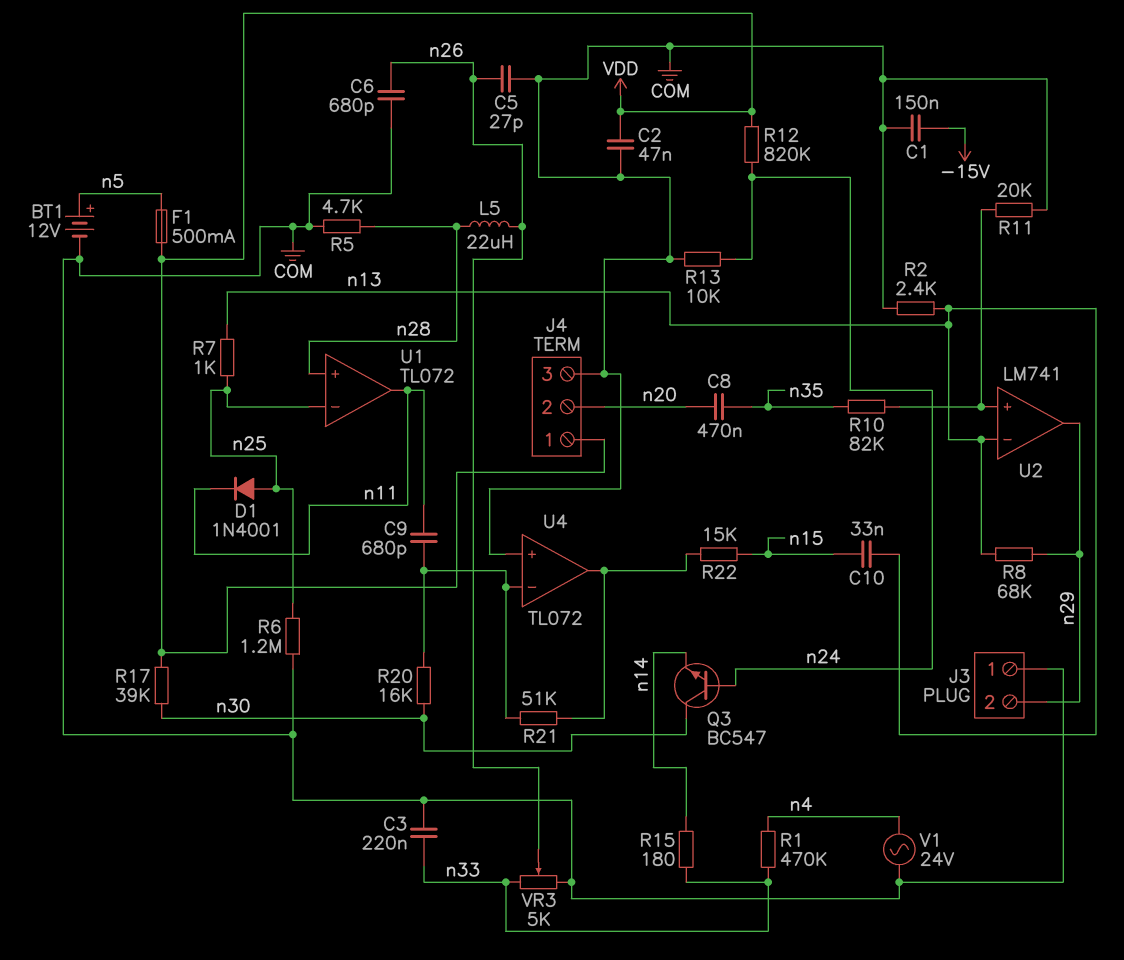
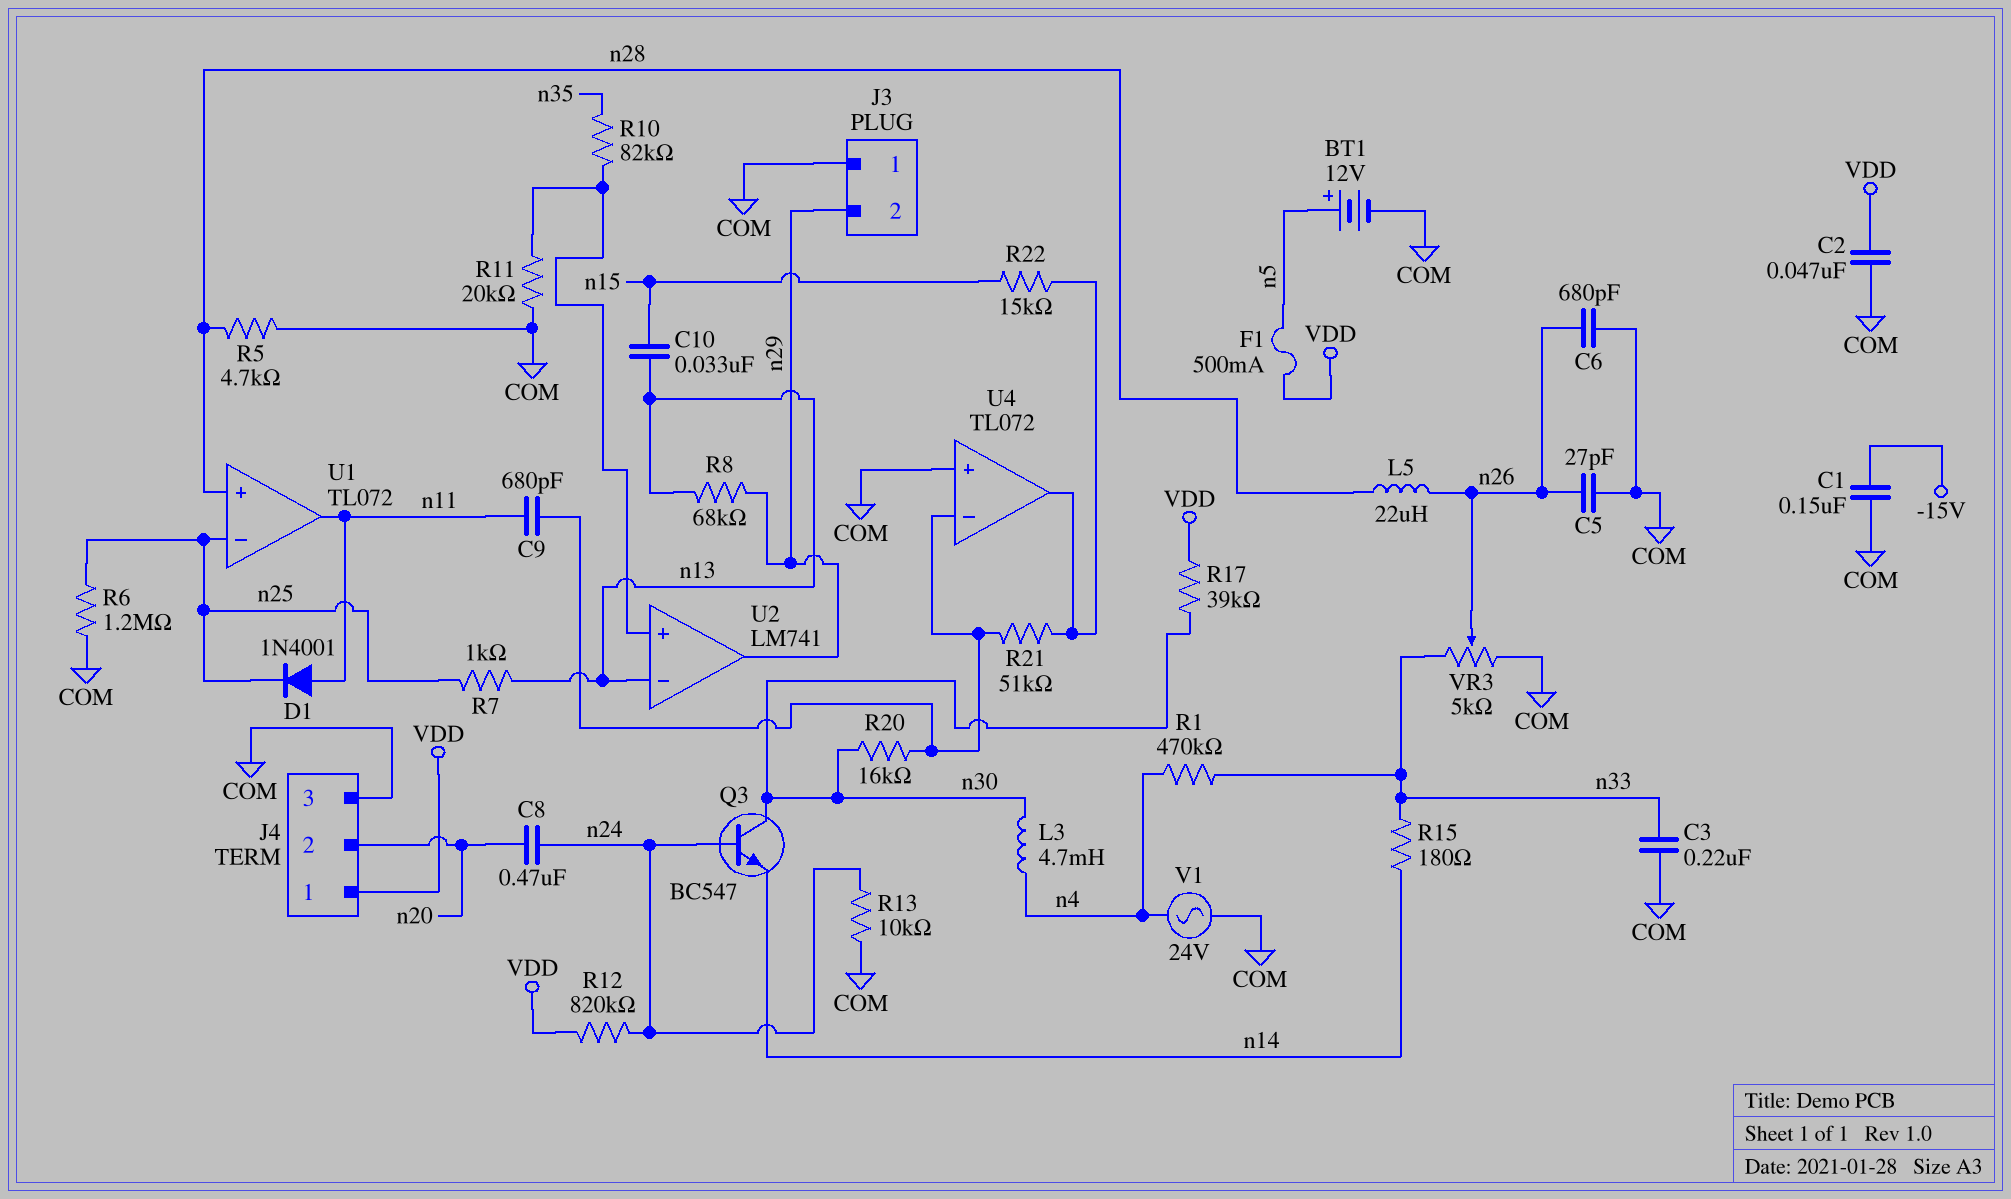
C8: 470nF (n20, n35) -> 470nF (n20, n24)
D1: diode 1N4001 (A n25, K n11) -> diode 1N4001 (A n11, K n25)
L3: none -> 4.7mH (n4, n30)
R2: 2.4k (COM, n13) -> none

